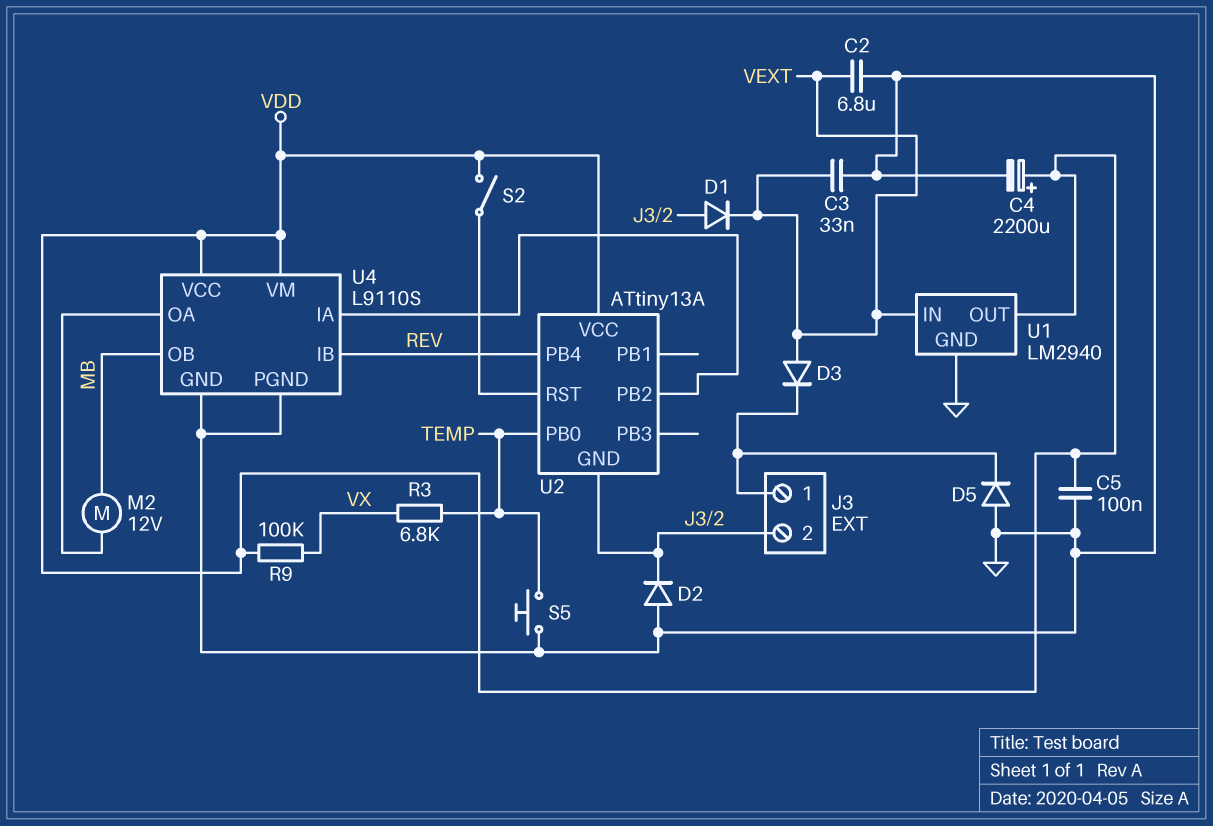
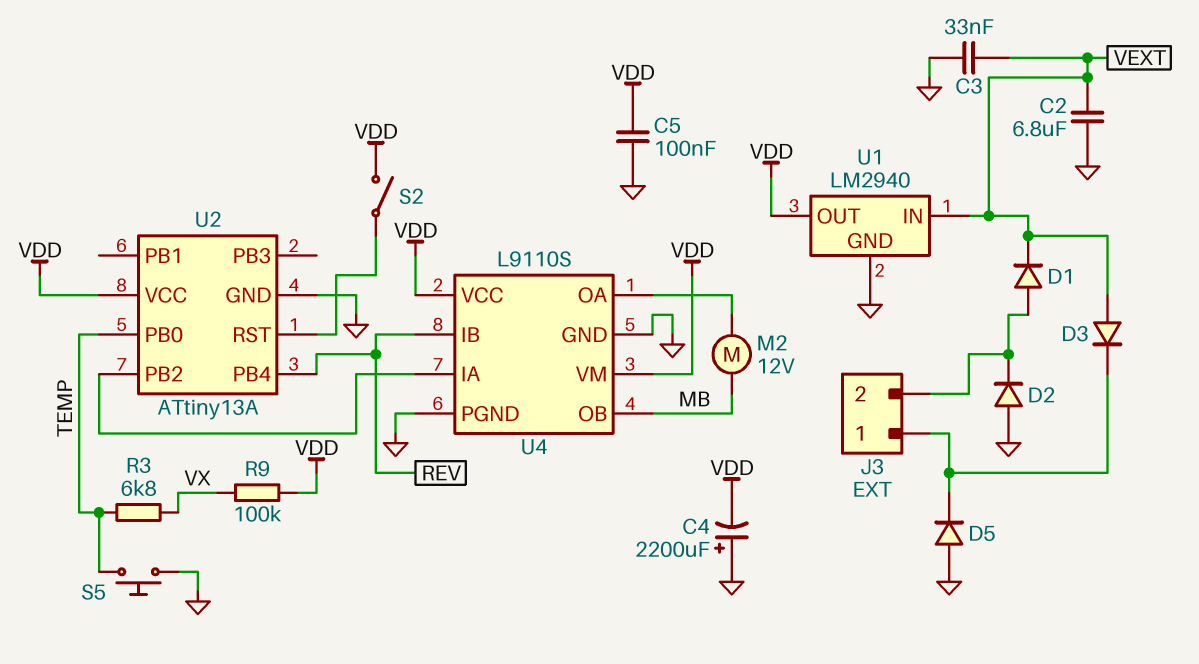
C4: 2200uF (plus VDD, minus GND) -> 2200uF (plus GND, minus VDD)
U2 pin GND: J3/2 -> GND

